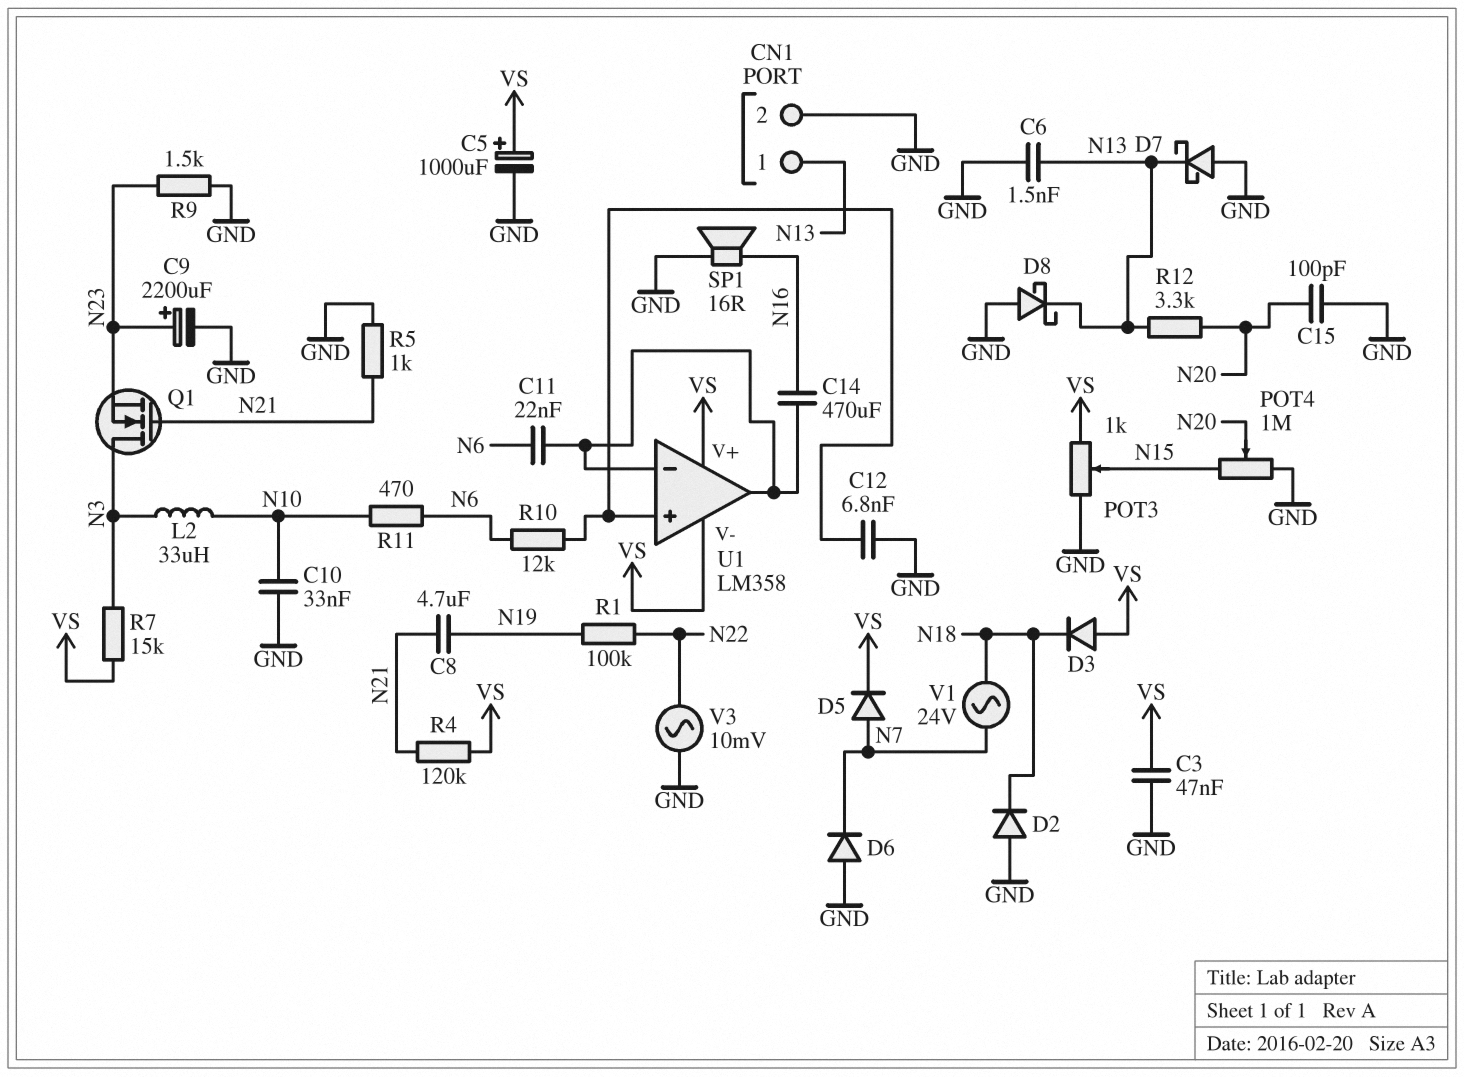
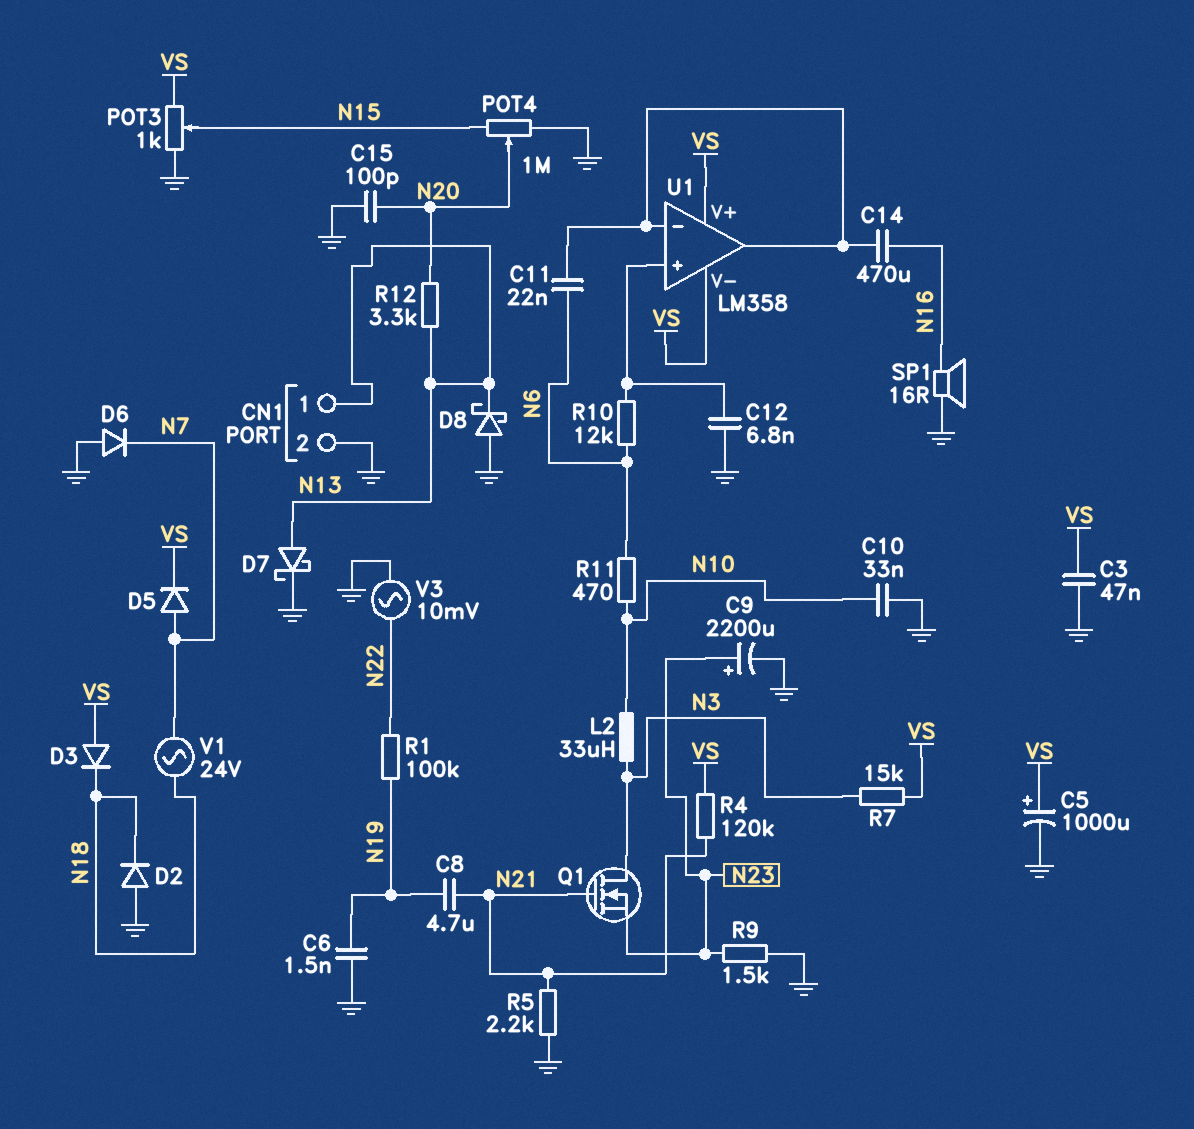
C6: 1.5nF (GND, N13) -> 1.5nF (GND, N19)
D7: schottky (A GND, K N13) -> schottky (A N13, K GND)
R5: 1k (GND, N21) -> 2.2k (GND, N21)

